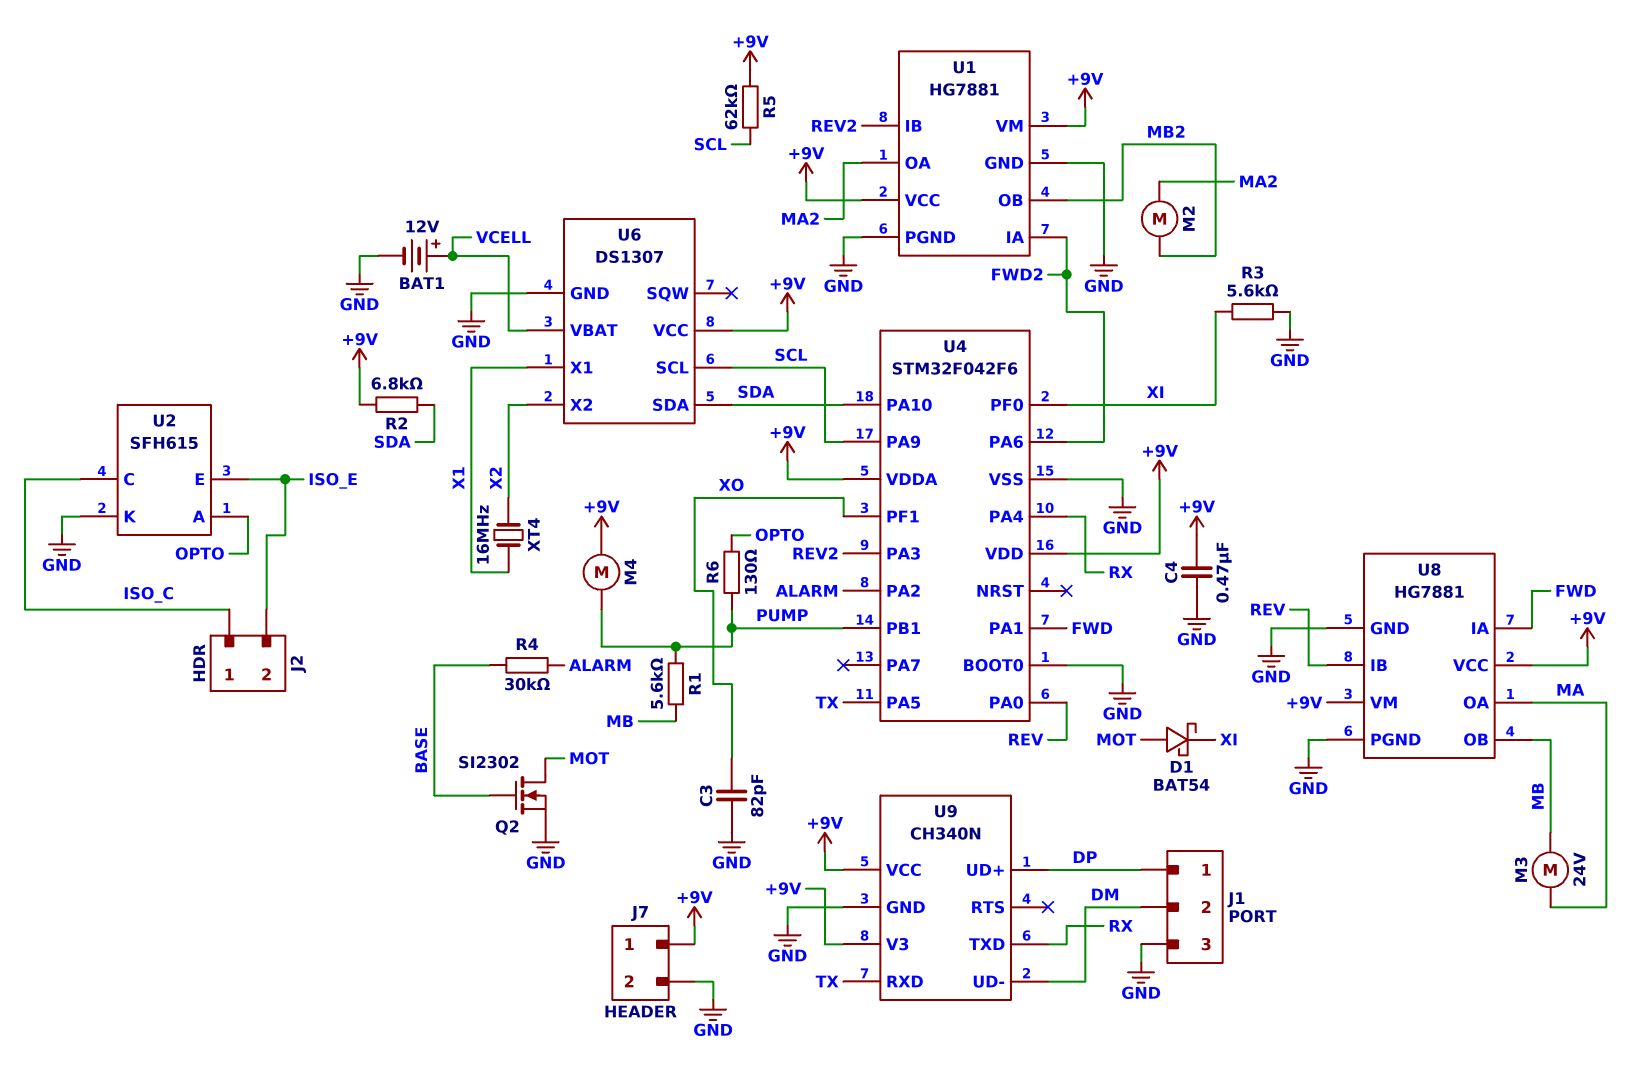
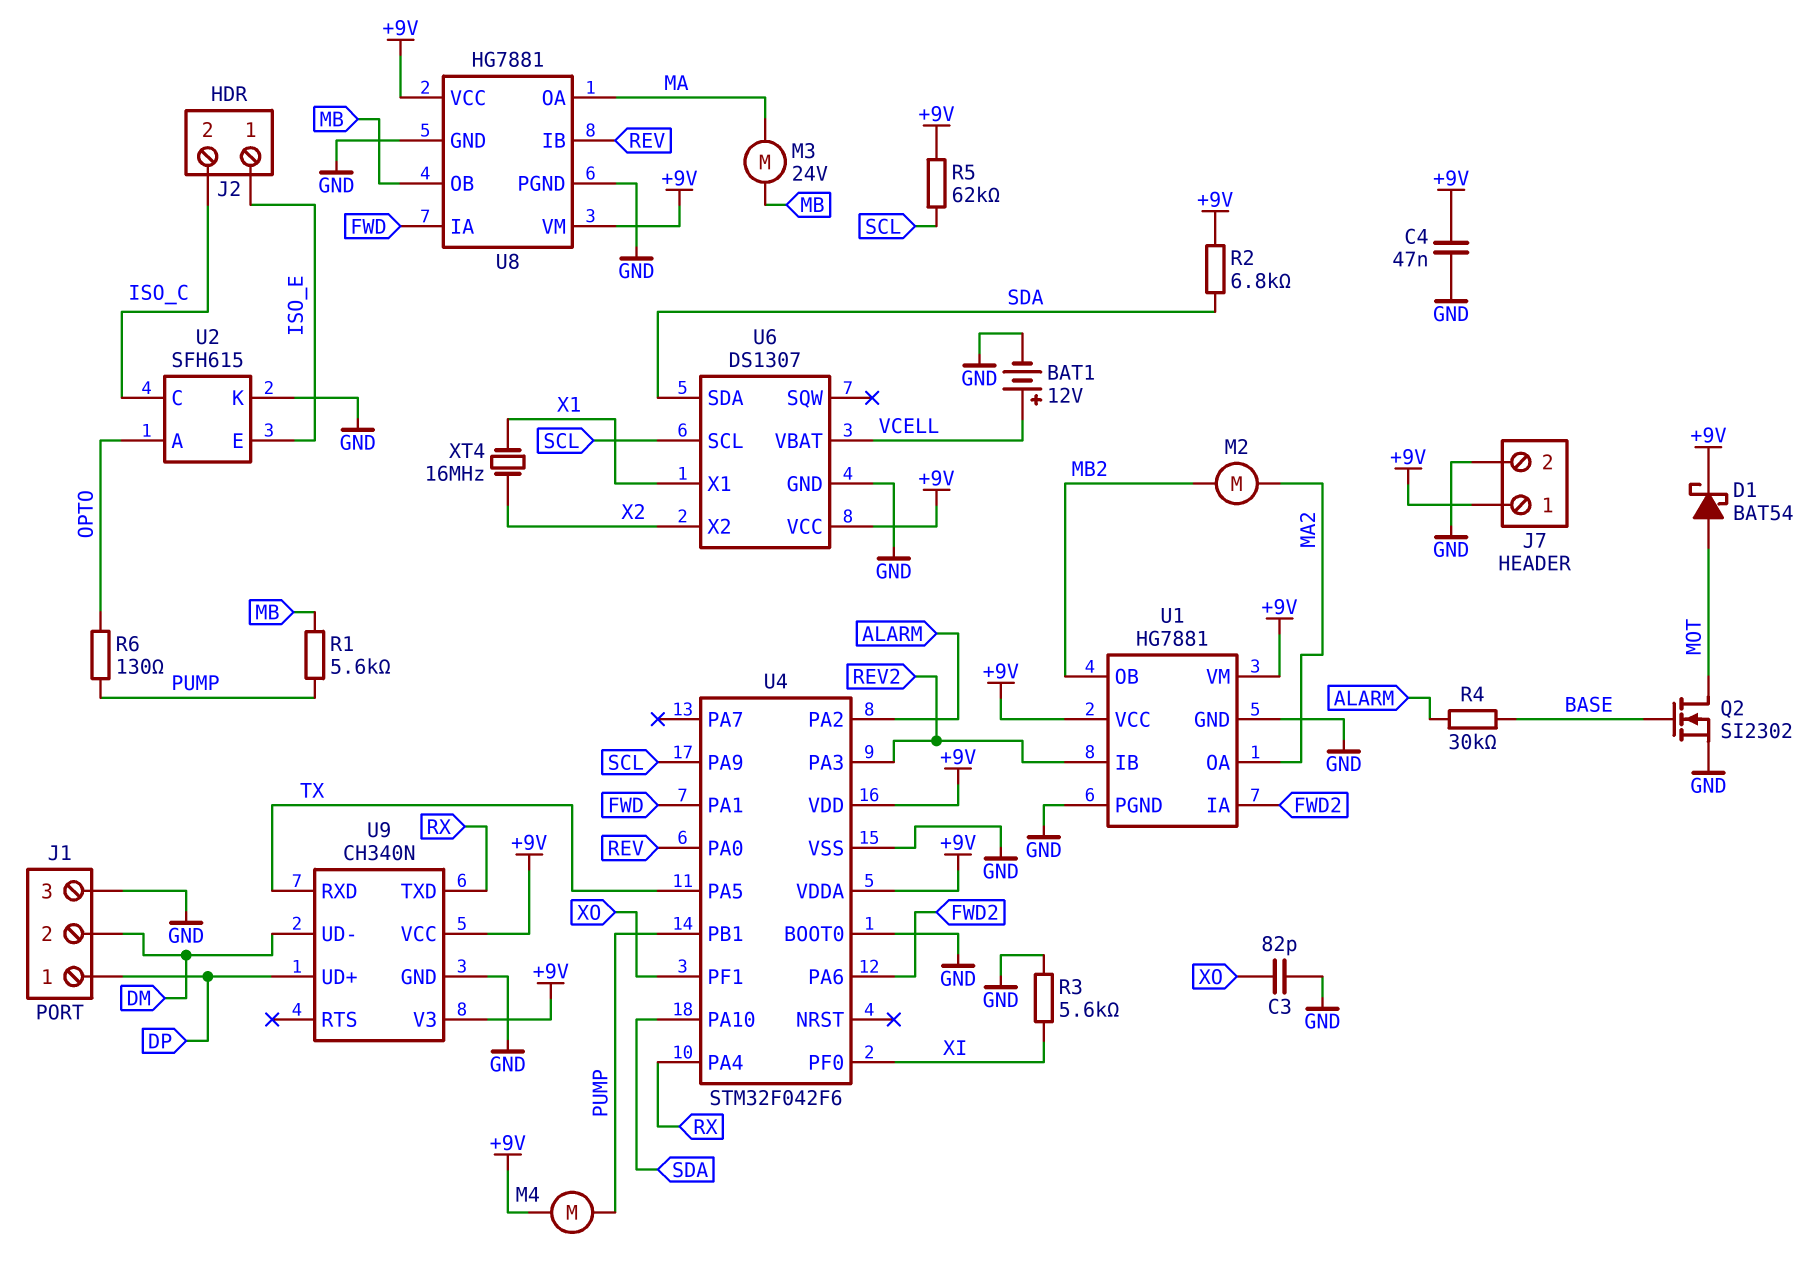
C4: 470nF (+9V, GND) -> 47nF (+9V, GND)
D1: schottky BAT54 (A MOT, K XI) -> schottky BAT54 (A MOT, K +9V)
J2 pin 1: ISO_C -> ISO_E
J2 pin 2: ISO_E -> ISO_C

